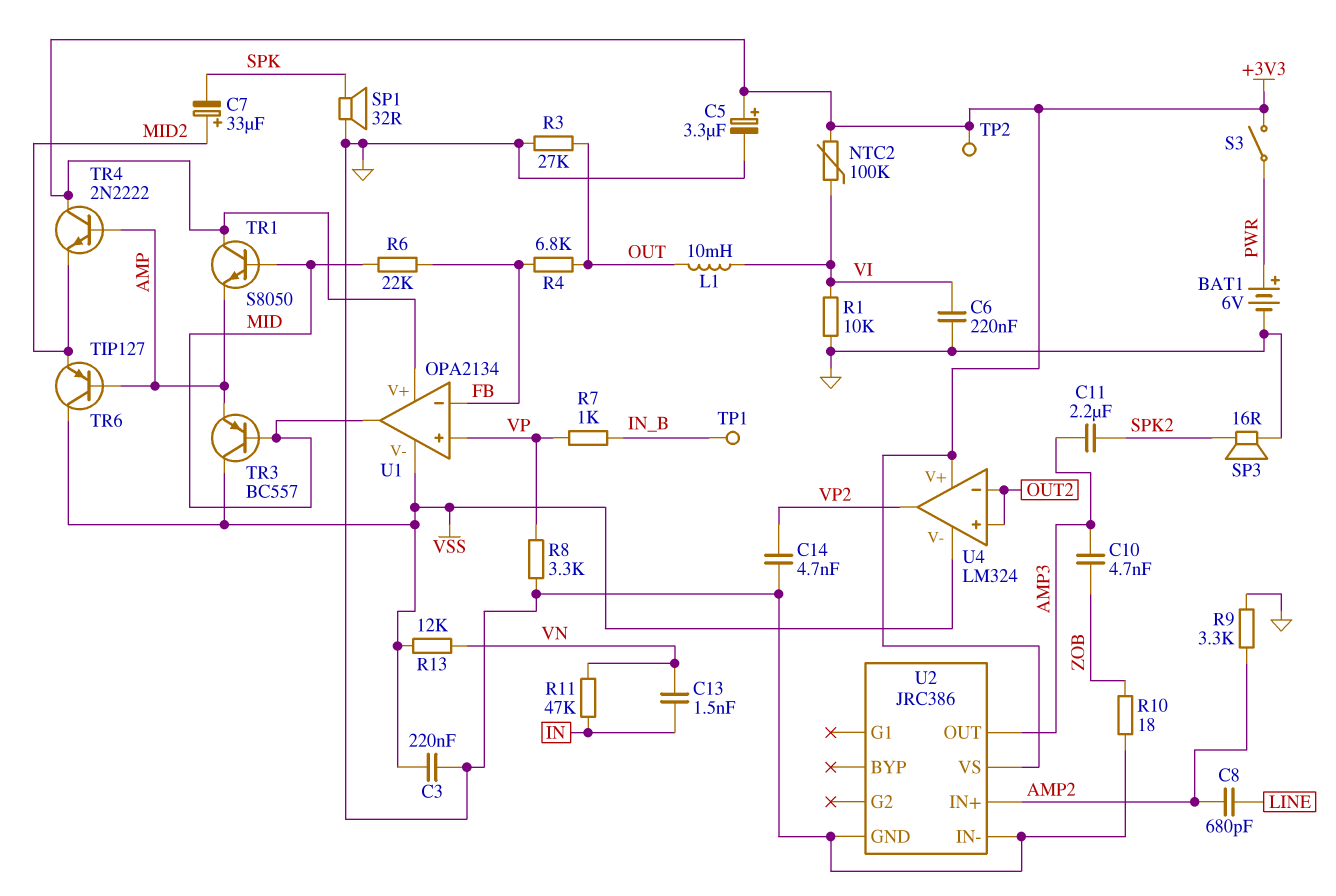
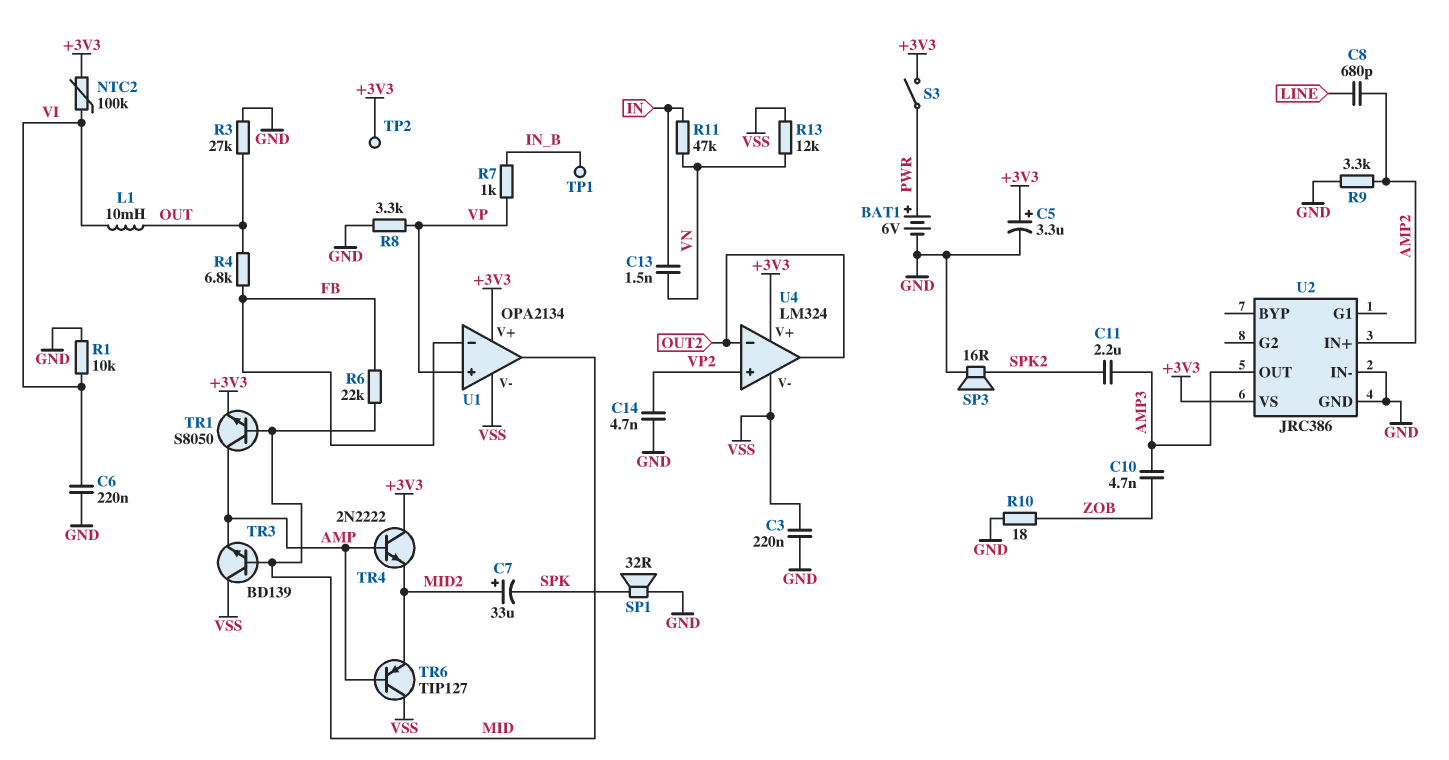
TR1: NPN S8050 (B MID, C +3V3, E AMP) -> NPN S8050 (B MID, C AMP, E +3V3)
TR3: PNP BC557 (B MID, C VSS, E AMP) -> NPN BD139 (B MID, C VSS, E AMP)
U4 pin in+: OUT2 -> VP2
U4 pin out: VP2 -> OUT2

